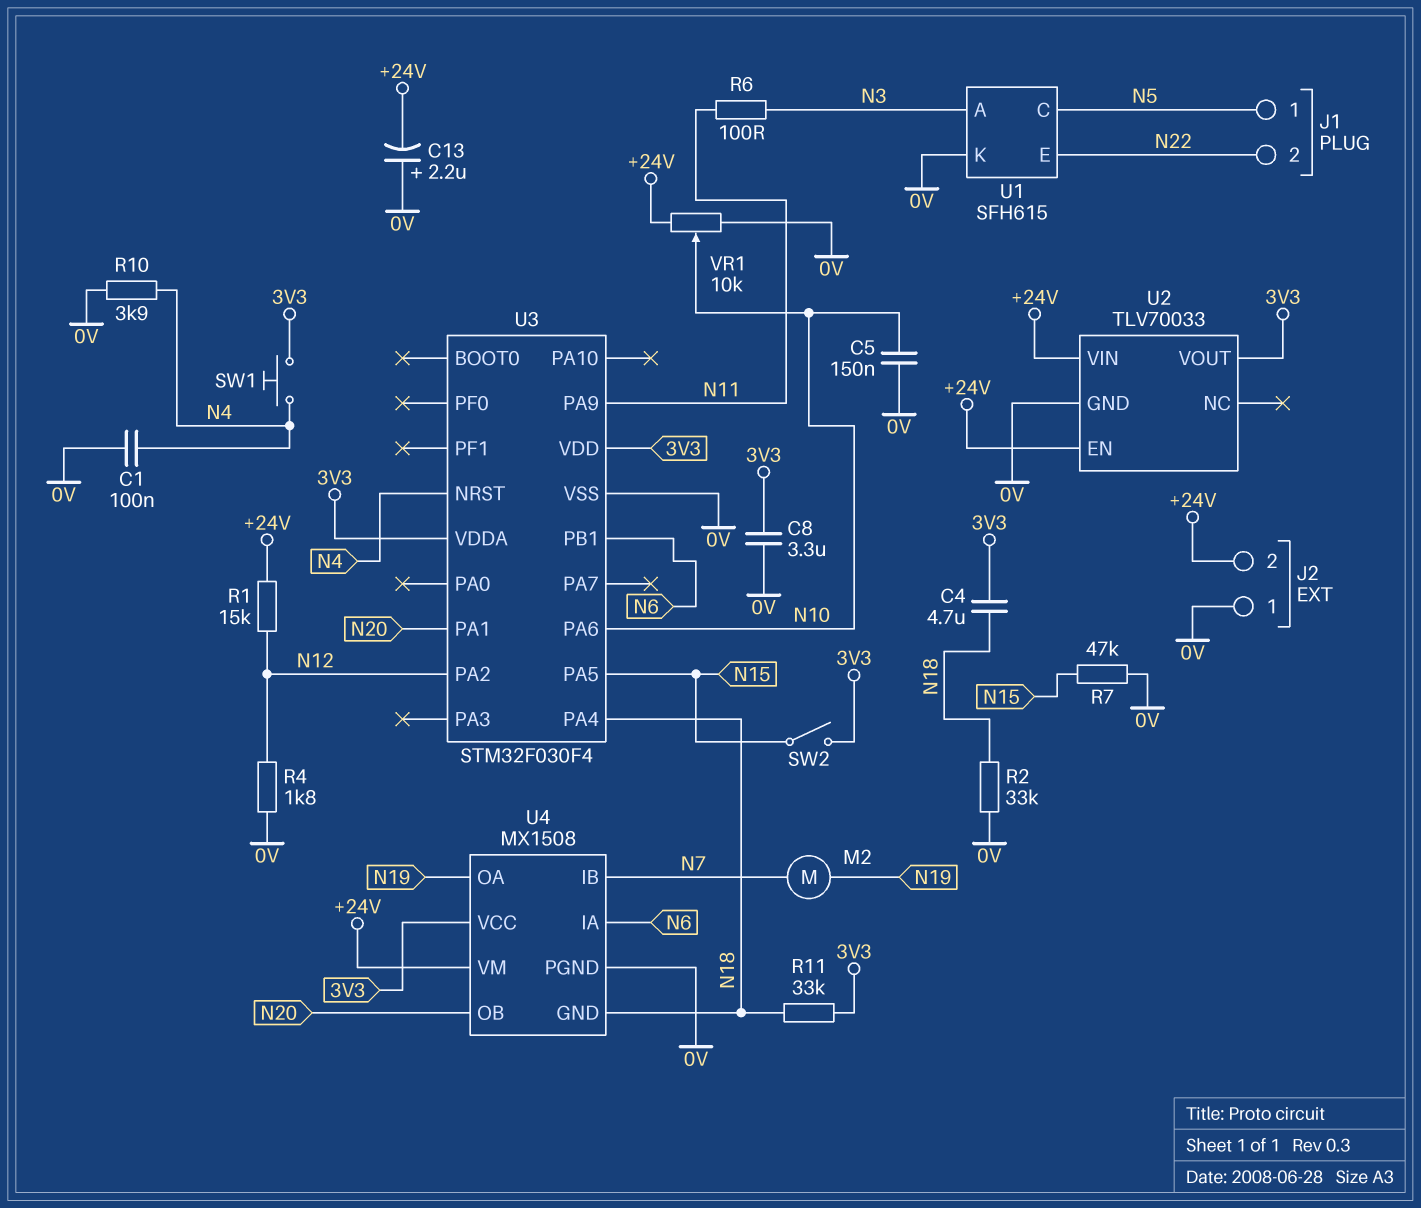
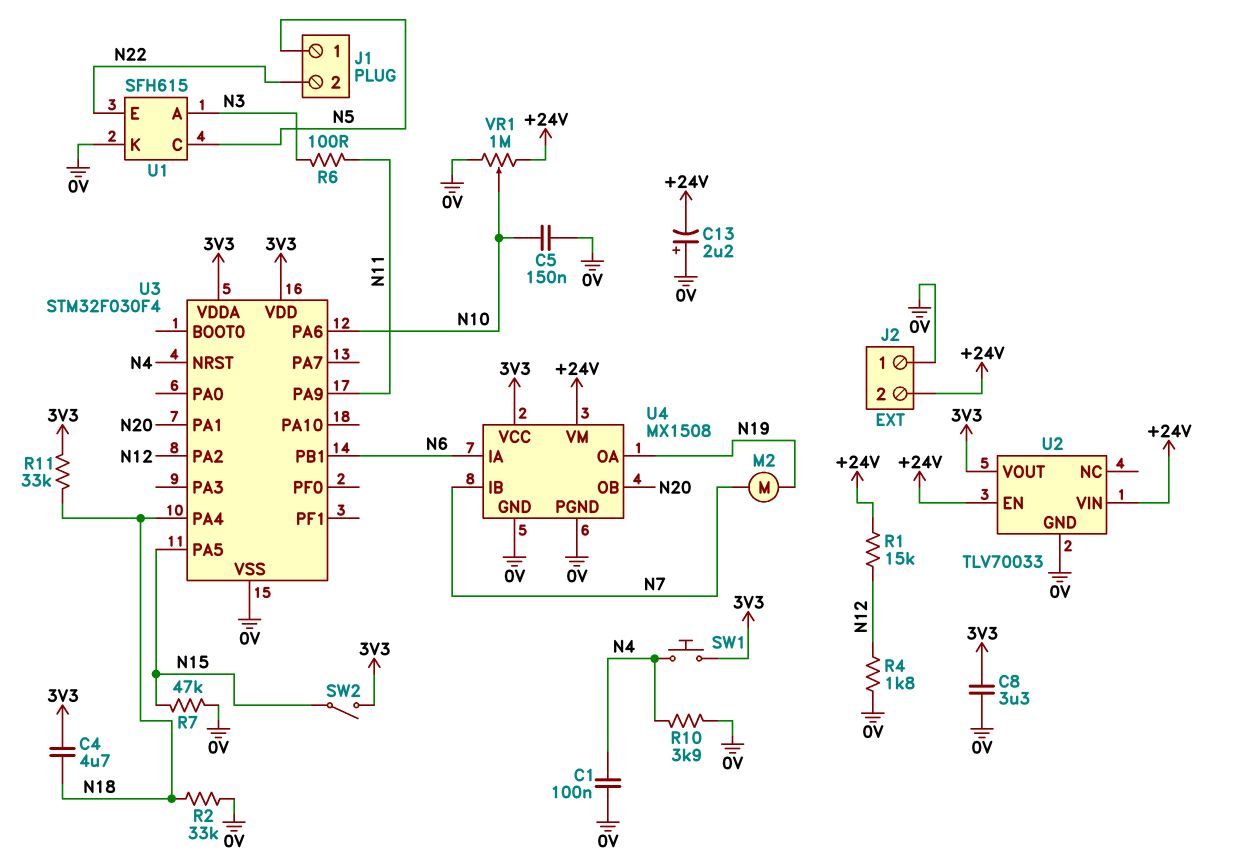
U4 pin GND: N18 -> 0V
VR1: 10k (+24V, 0V, wiper N10) -> 1M (+24V, 0V, wiper N10)

